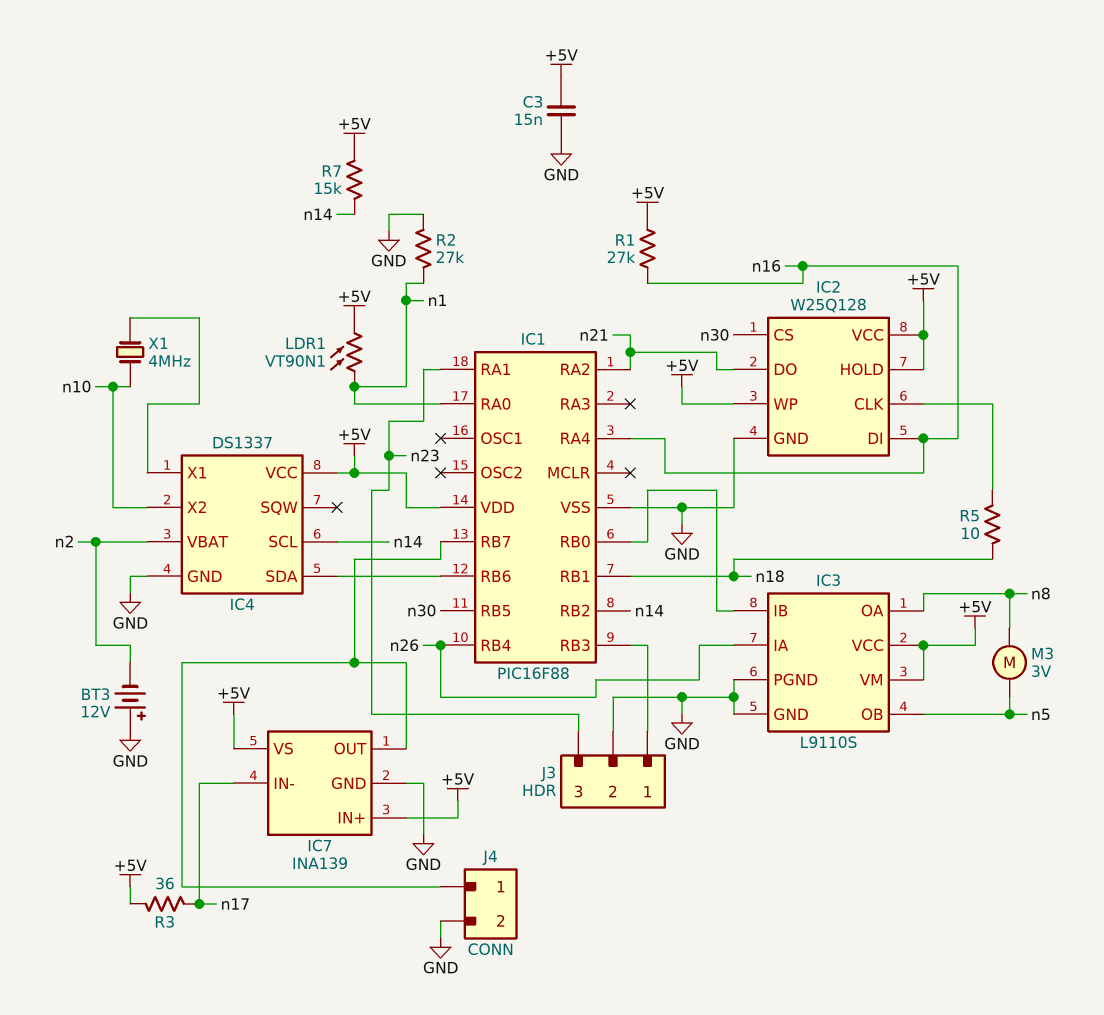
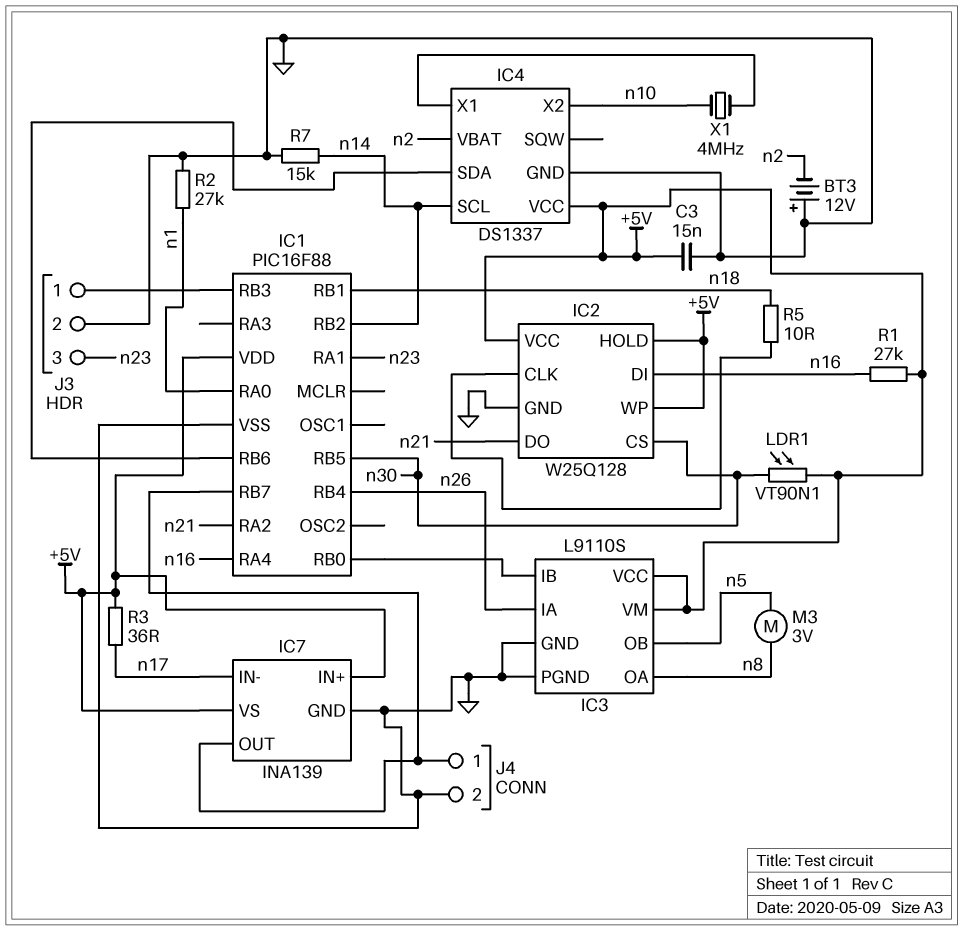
LDR1: VT90N1 (+5V, n1) -> VT90N1 (+5V, n30)
R7: 15k (+5V, n14) -> 15k (GND, n14)

